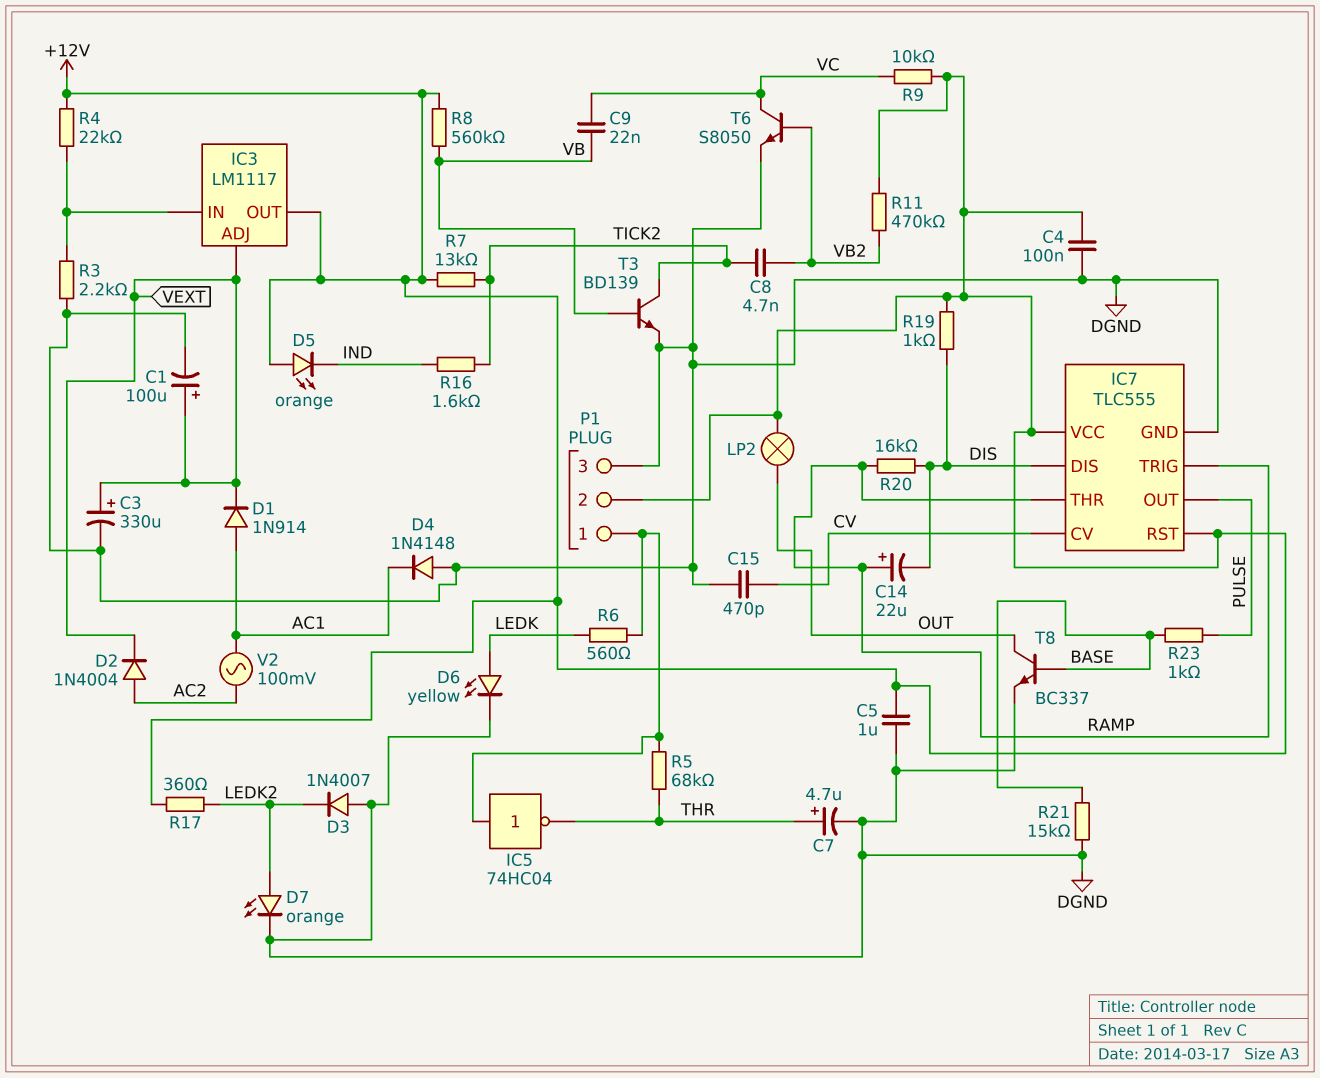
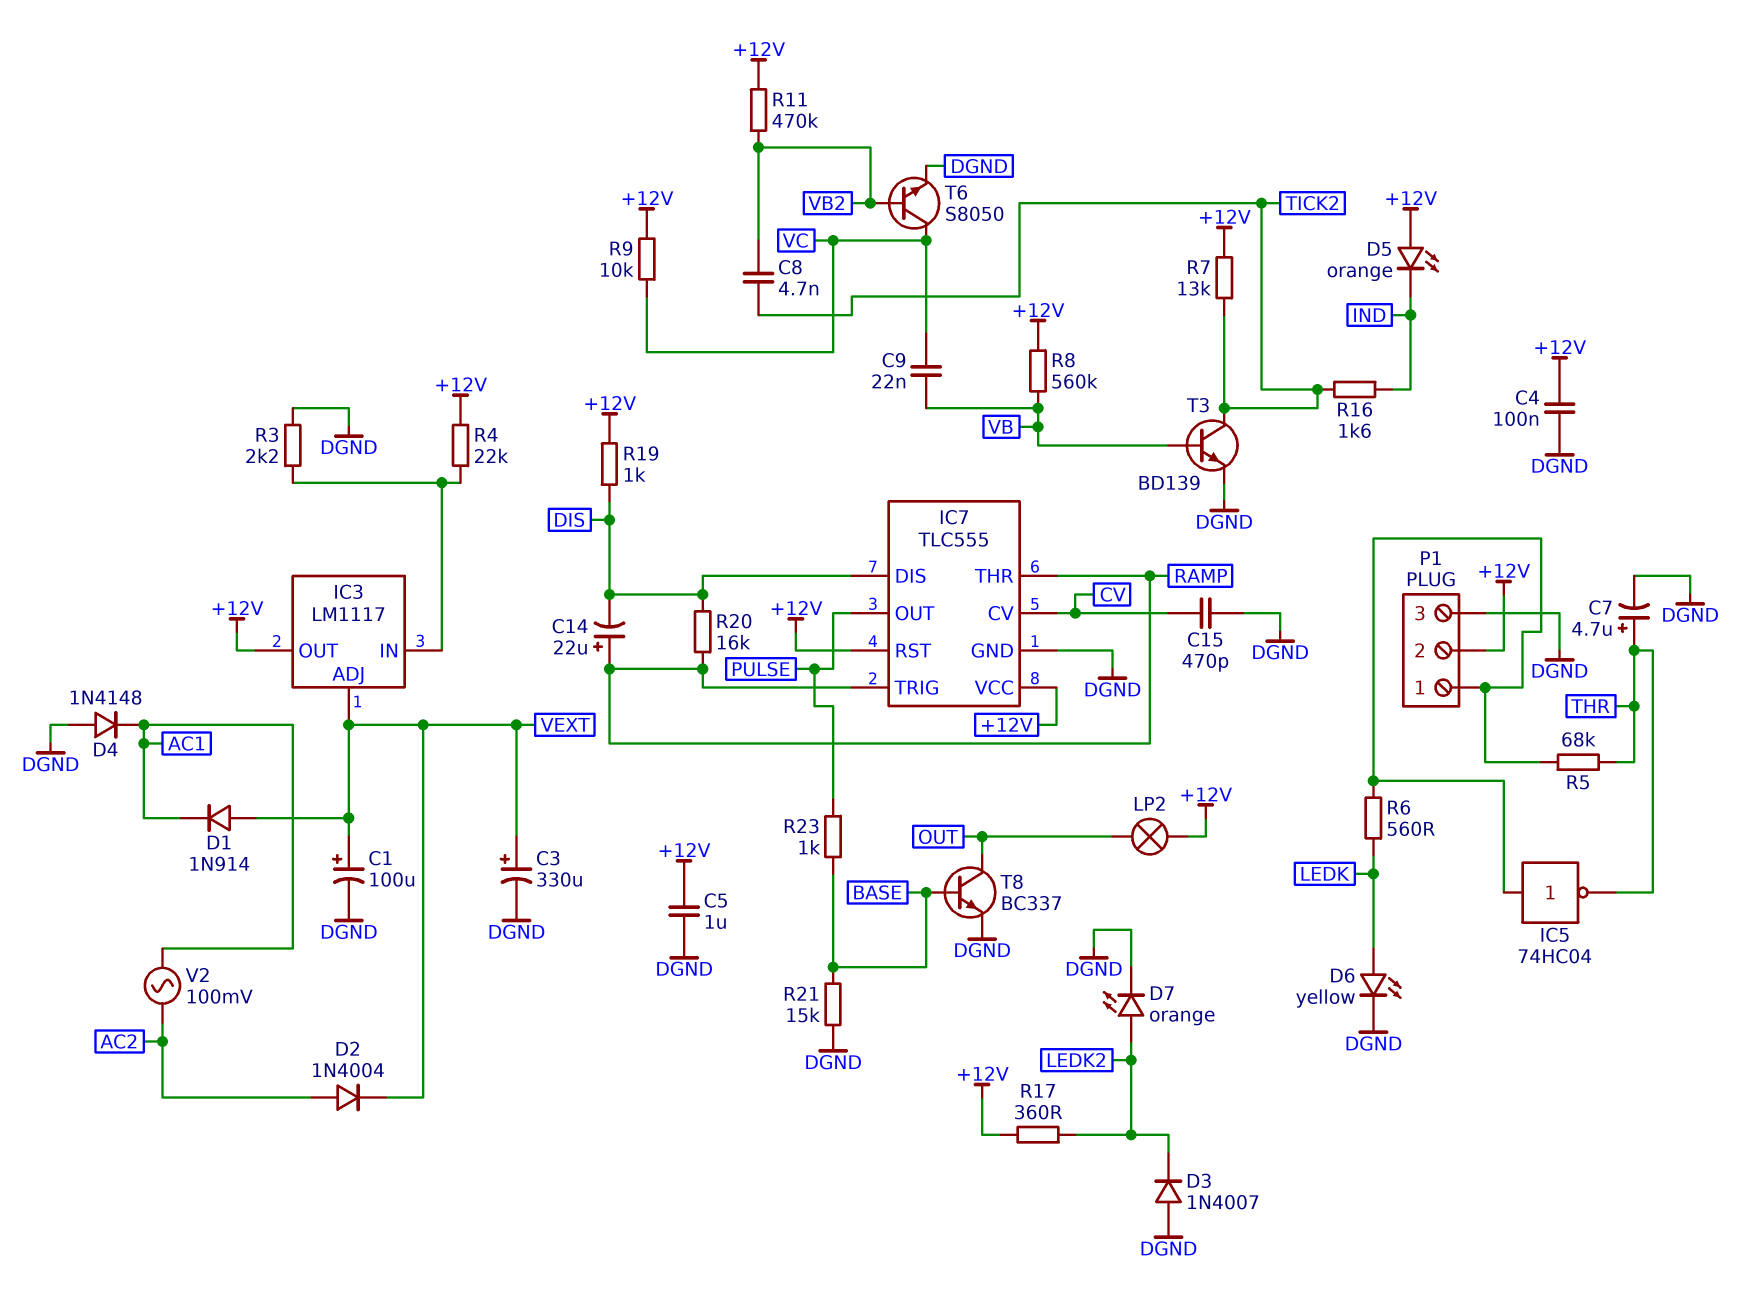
D1: diode 1N914 (A AC1, K VEXT) -> diode 1N914 (A VEXT, K AC1)

